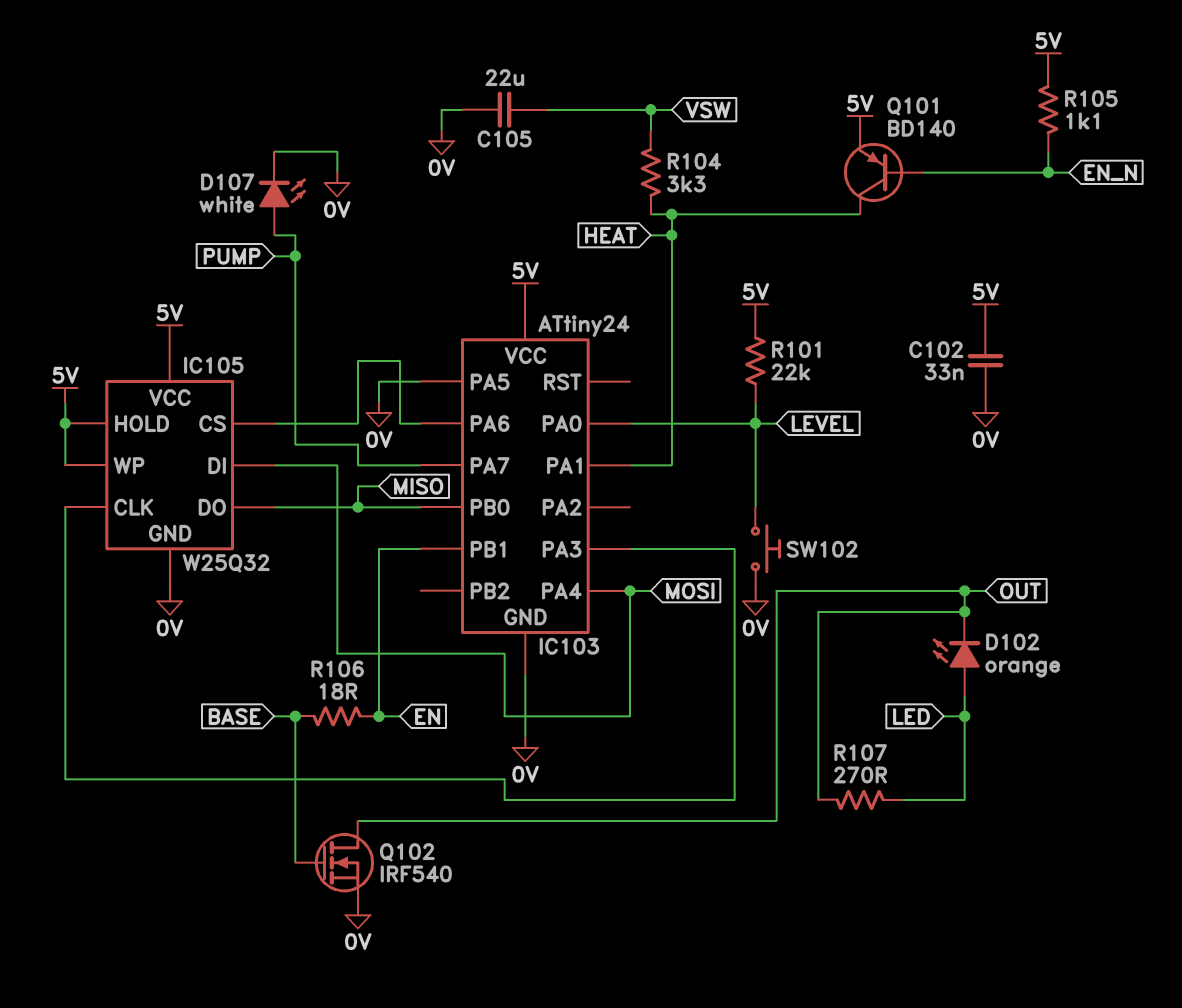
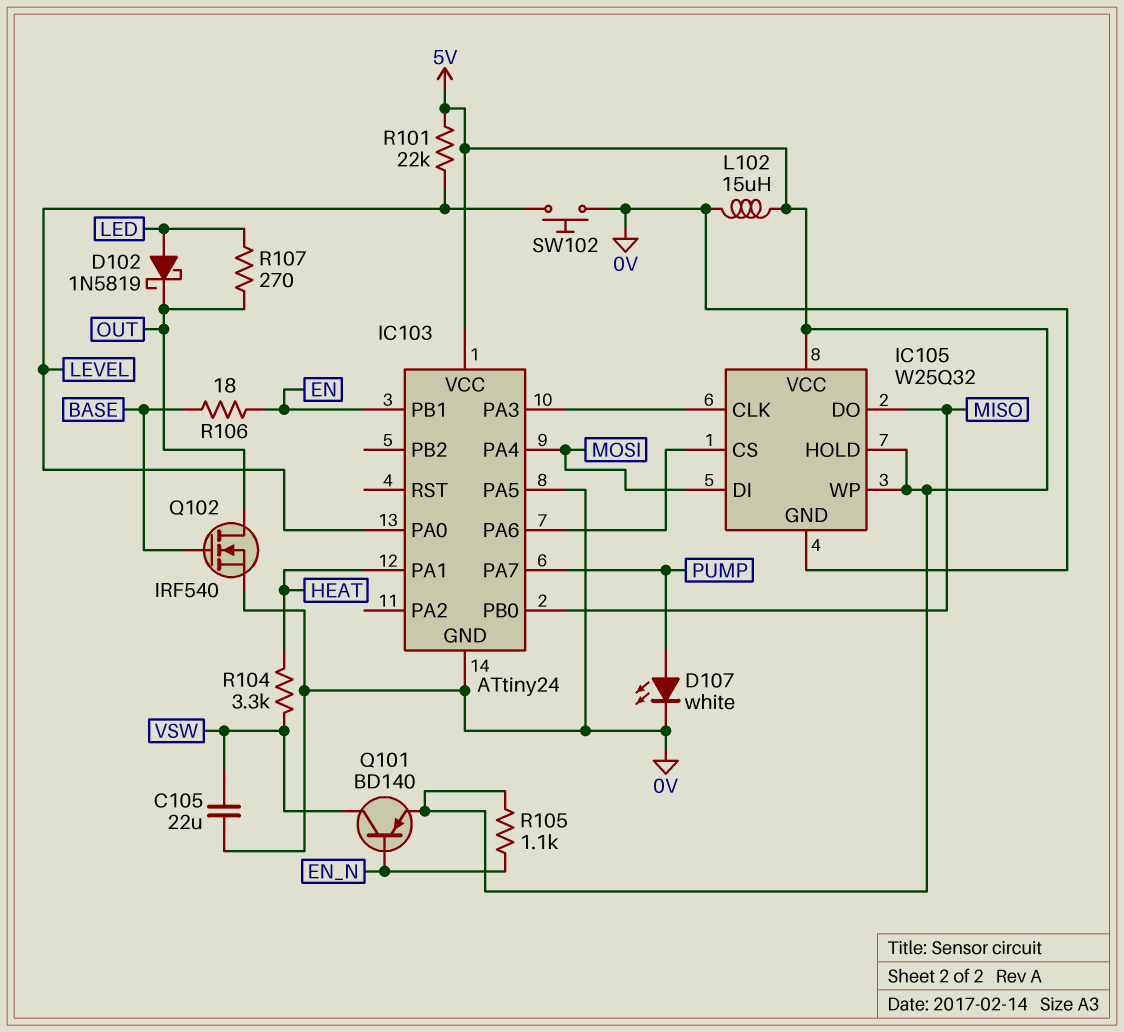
C102: 33nF (0V, 5V) -> none
D102: LED orange (A LED, K OUT) -> schottky 1N5819 (A LED, K OUT)
L102: none -> 15uH (0V, 5V)
Q101: PNP BD140 (B EN_N, C HEAT, E 5V) -> PNP BD140 (B EN_N, C VSW, E 5V)

